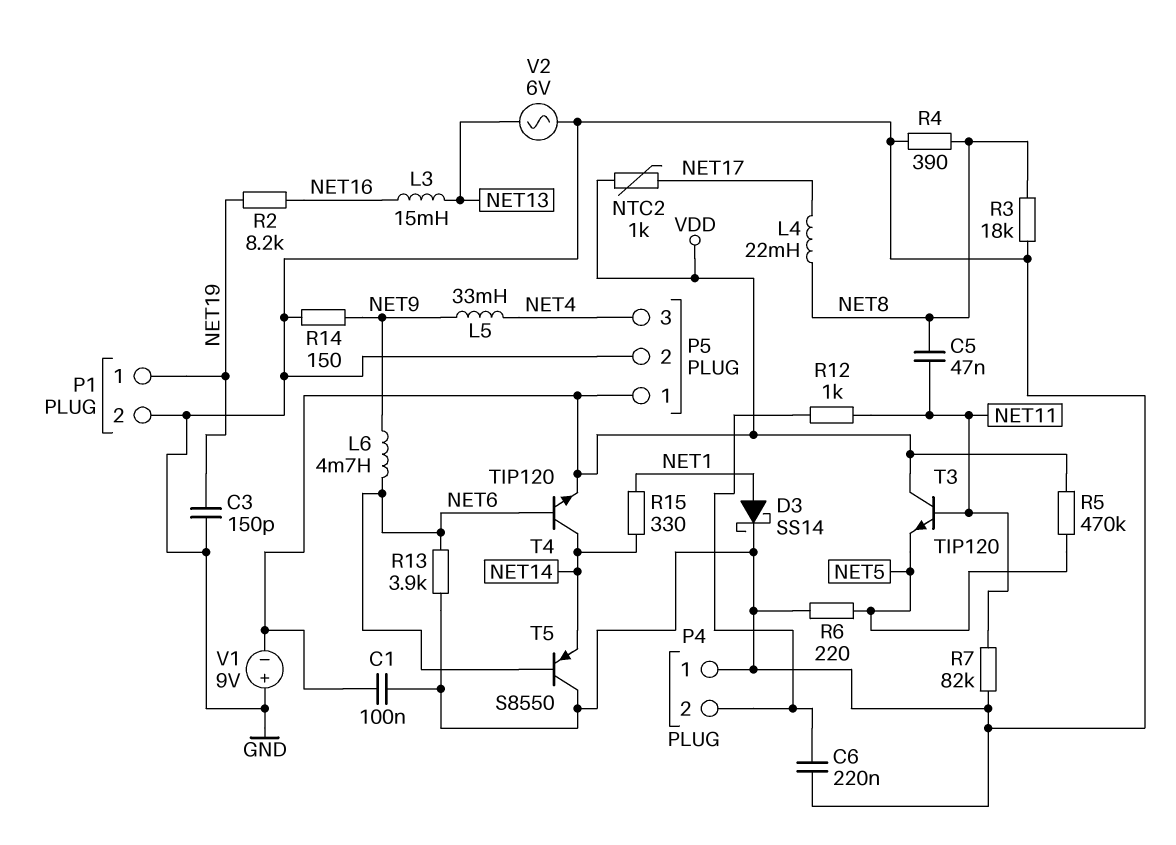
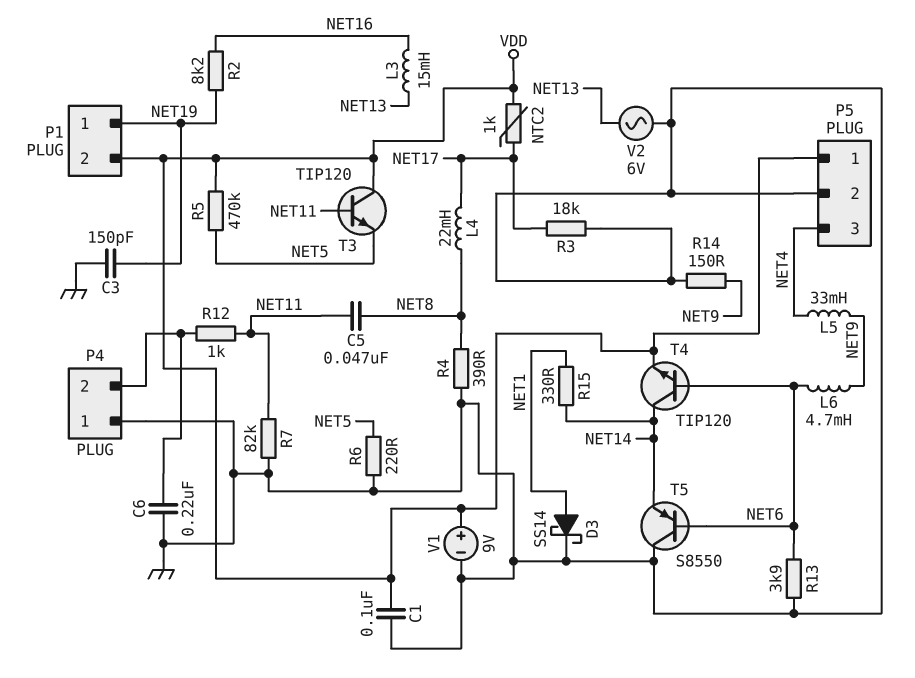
P1 pin 2: GND -> VDD
R3: 18k (GND, NET8) -> 18k (GND, NET17)
V1: 9V (plus GND, minus VDD) -> 9V (plus VDD, minus GND)

